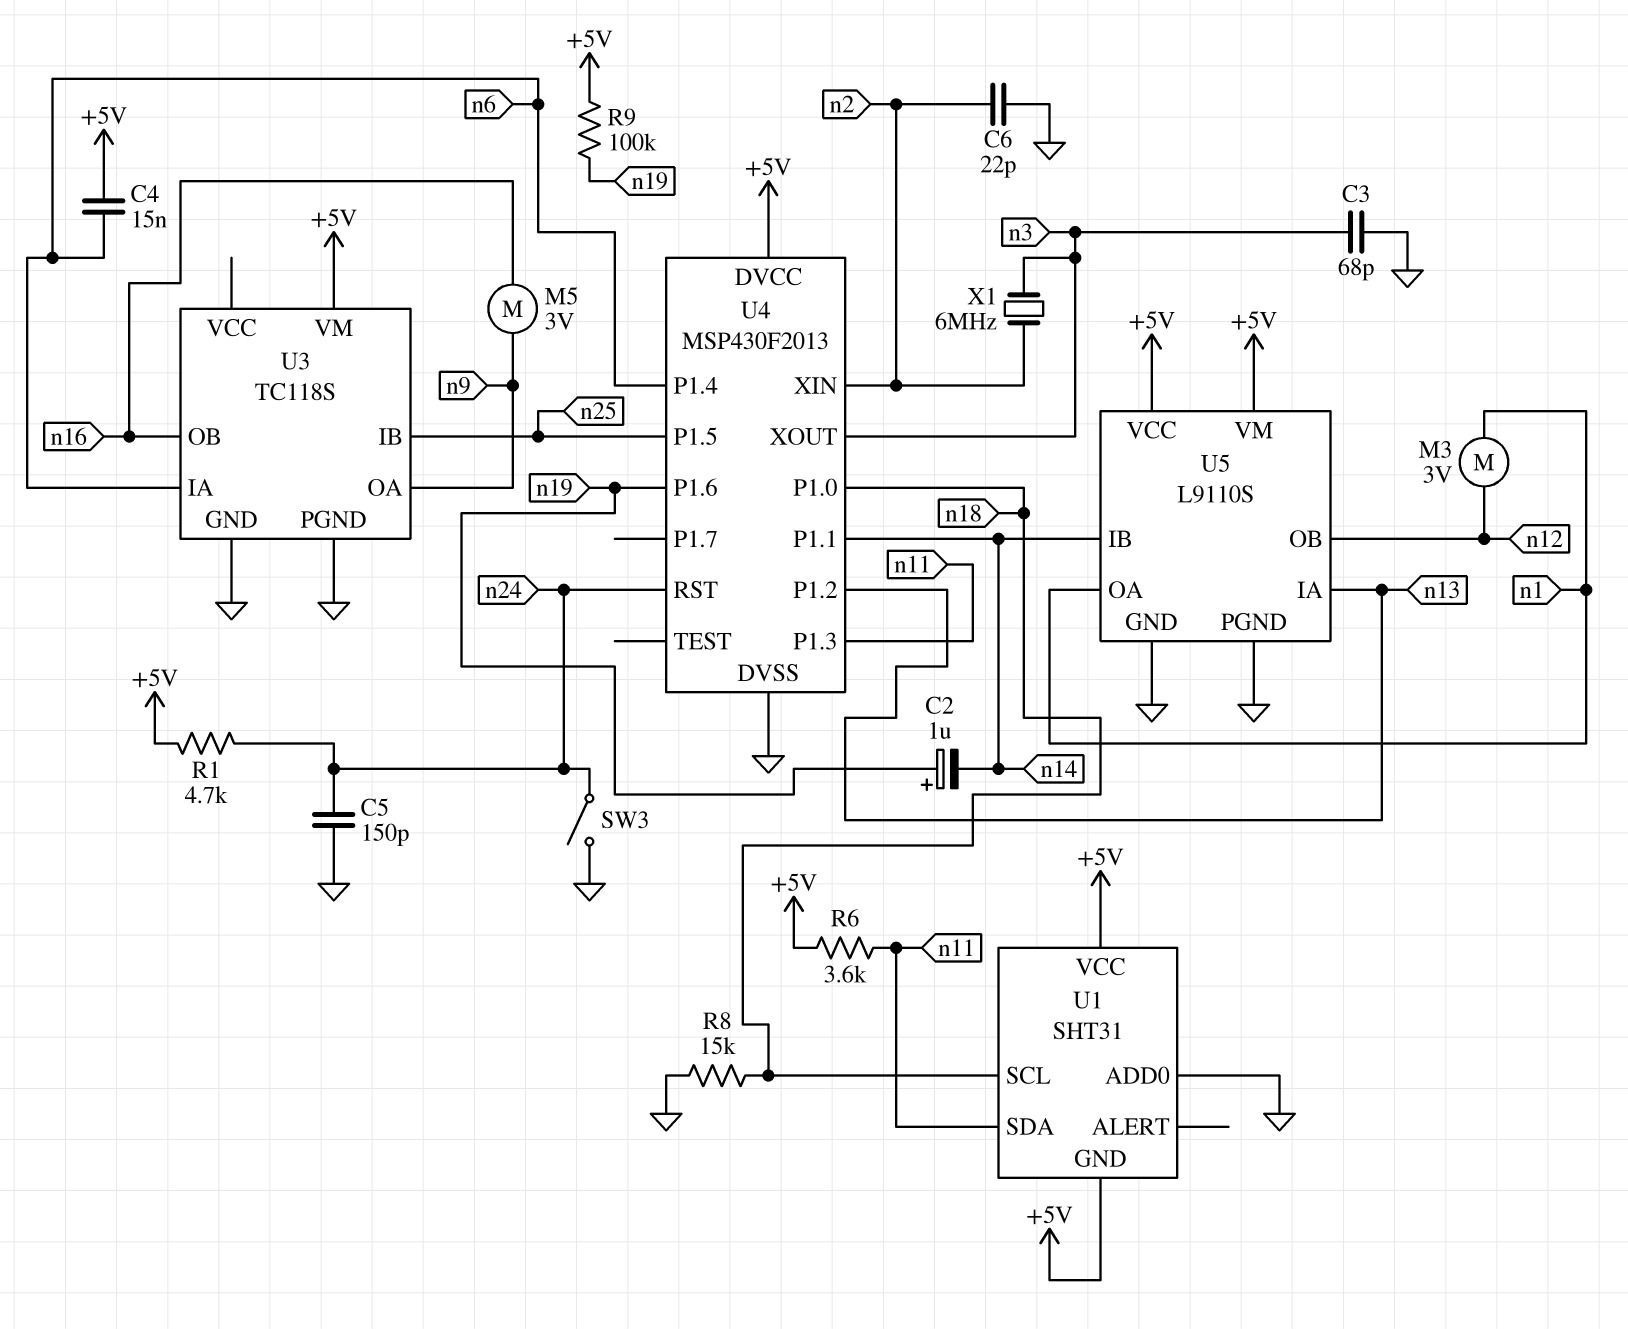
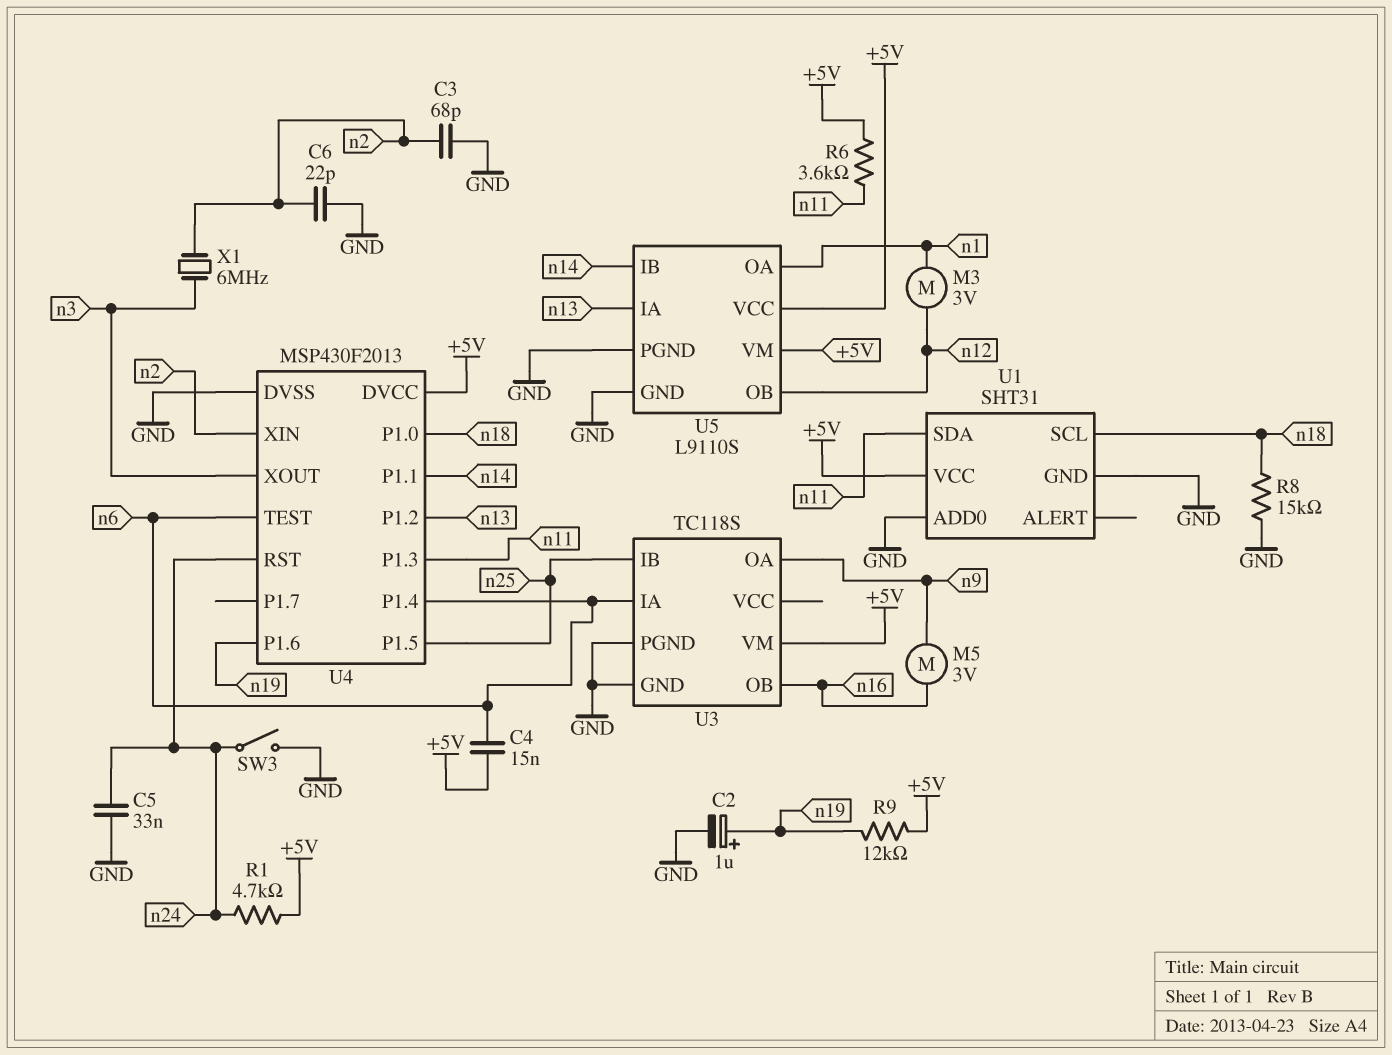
C2: 1uF (plus n19, minus n14) -> 1uF (plus n19, minus GND)
C3: 68pF (GND, n3) -> 68pF (GND, n2)
C5: 150pF (GND, n24) -> 33nF (GND, n24)
R9: 100k (+5V, n19) -> 12k (+5V, n19)
U1 pin GND: +5V -> GND
U4 pin TEST: none -> n6

